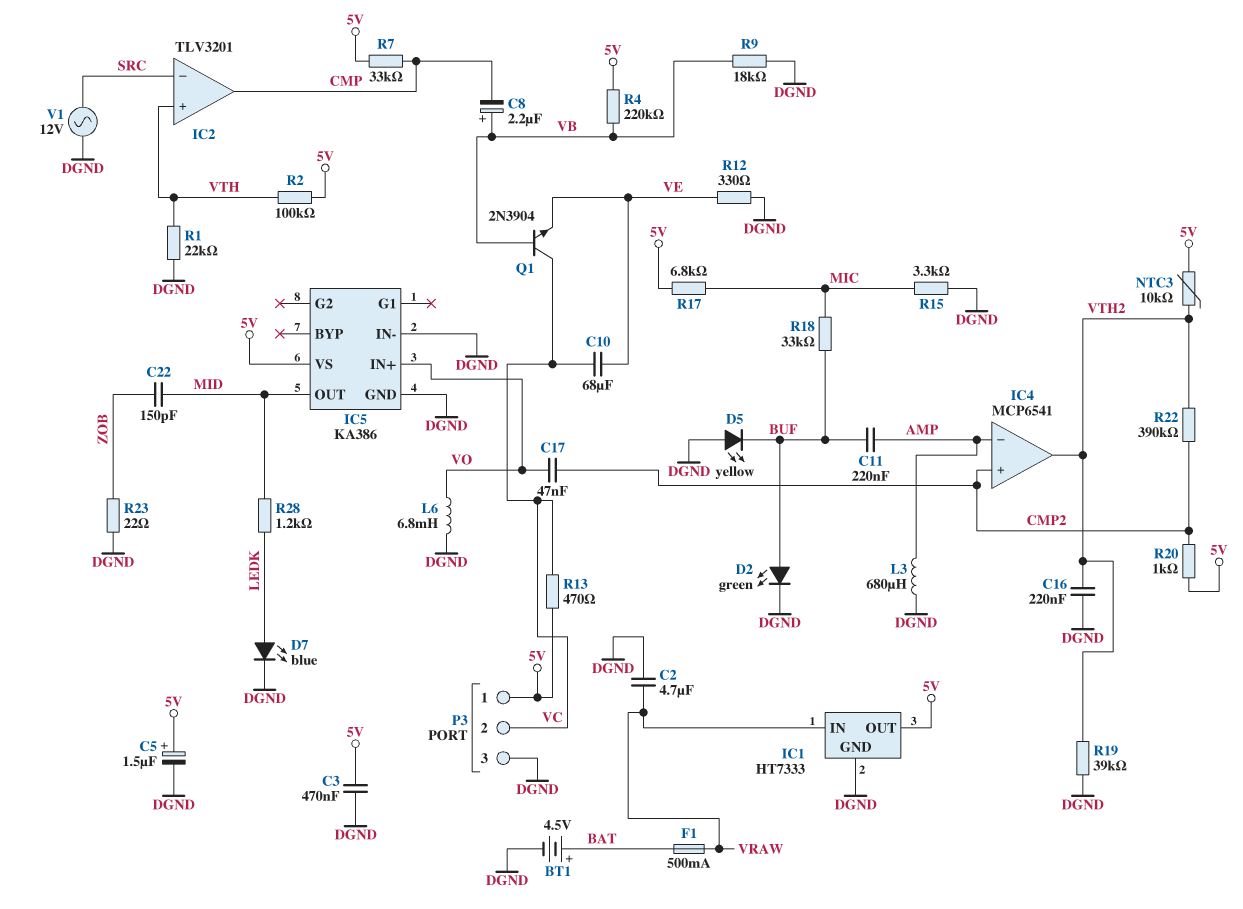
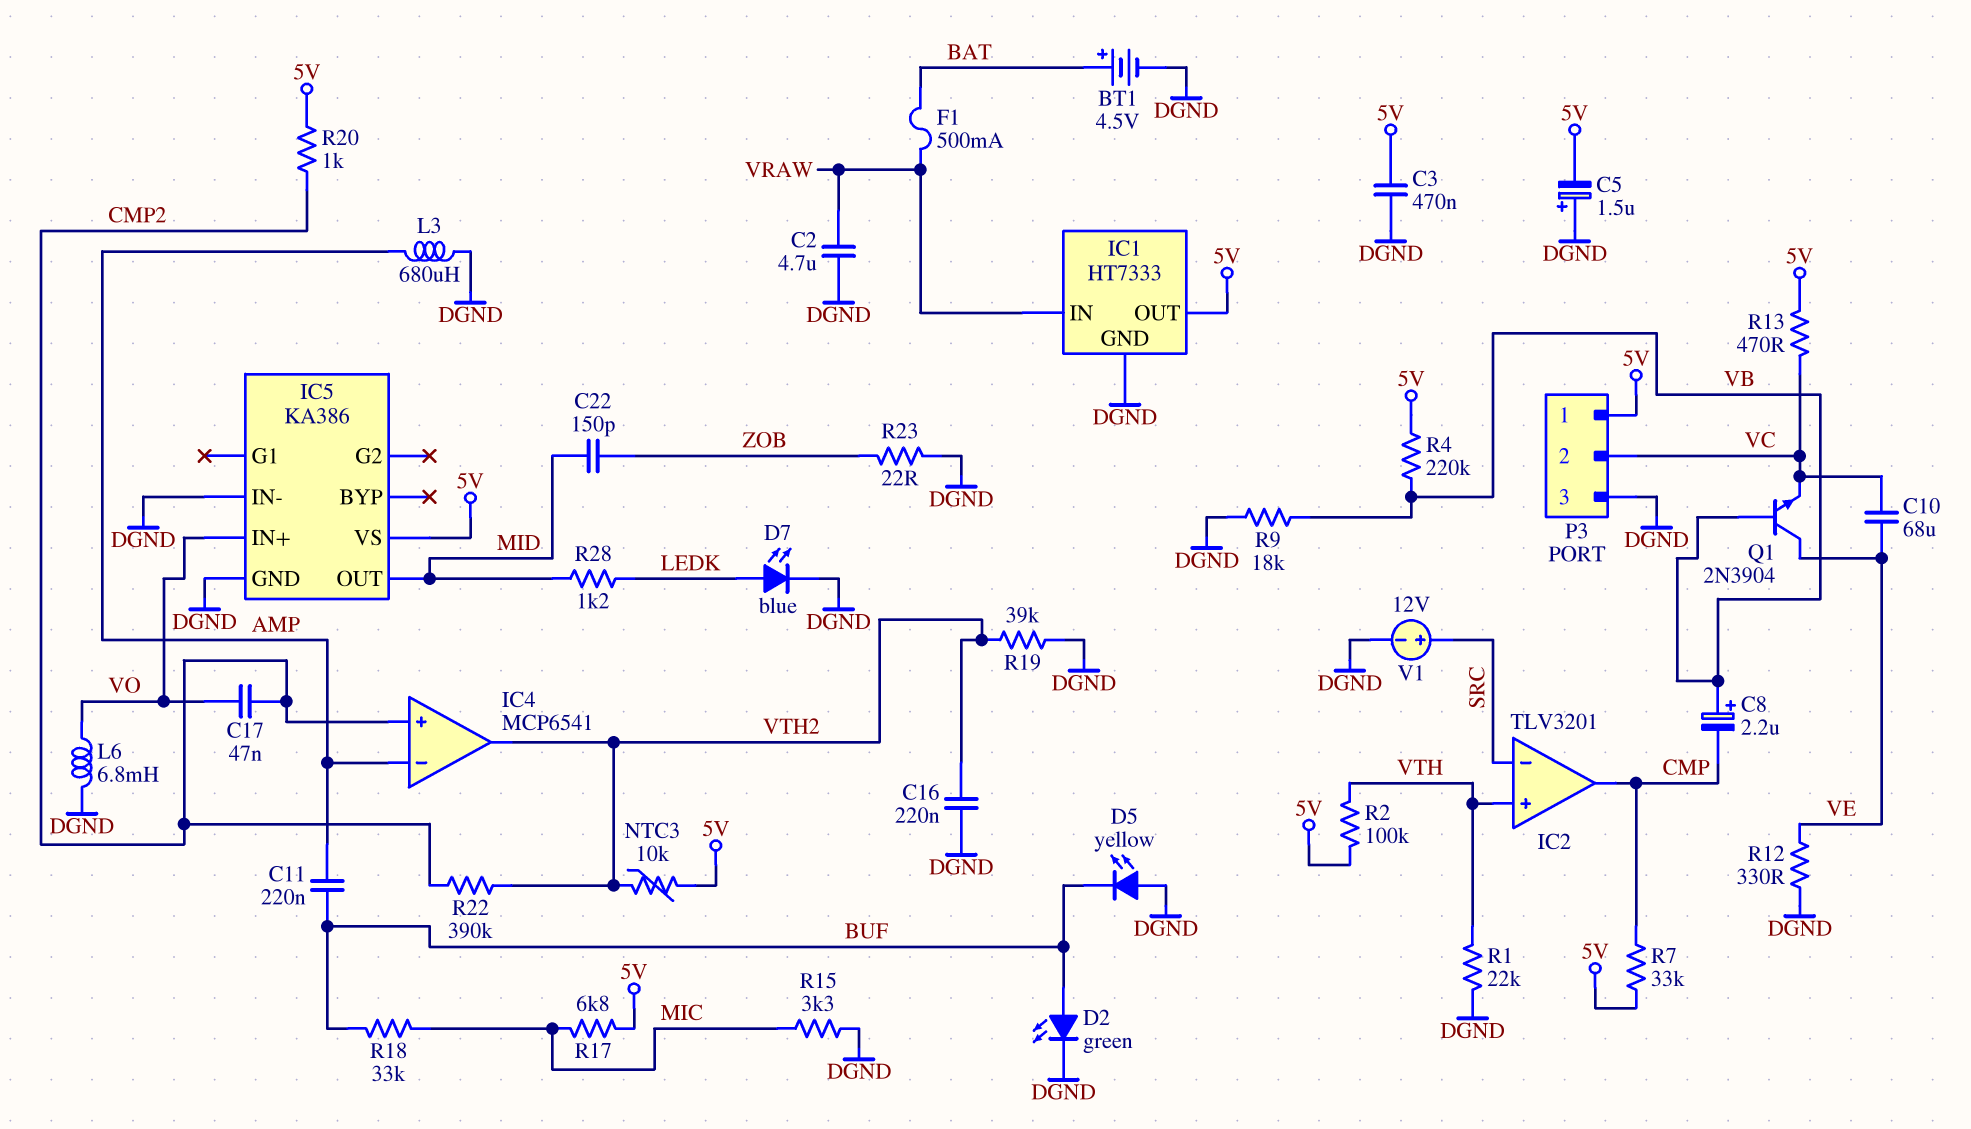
C5: 1.5uF (plus 5V, minus DGND) -> 1.5uF (plus DGND, minus 5V)
Q1: NPN 2N3904 (B VB, C VC, E VE) -> NPN 2N3904 (B VB, C VE, E VC)
V1: AC 12V (DGND, SRC) -> 12V (plus SRC, minus DGND)

